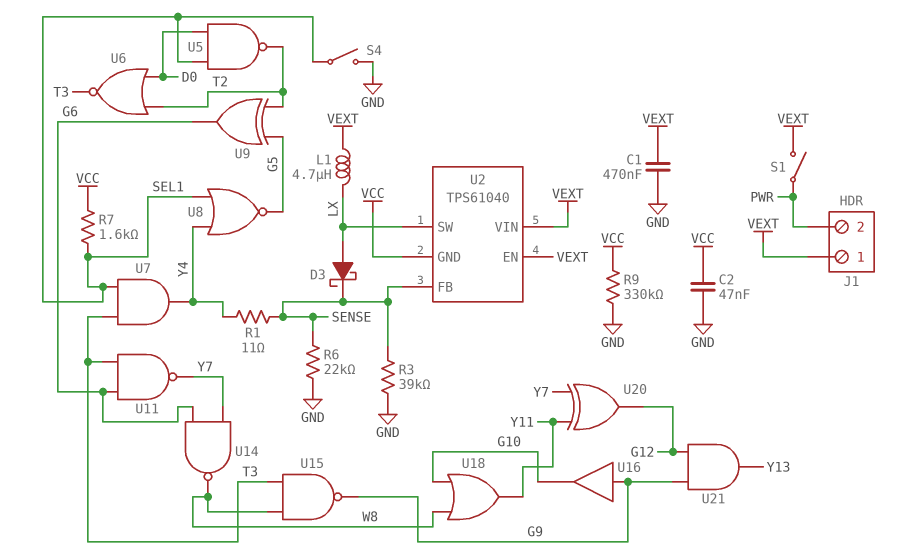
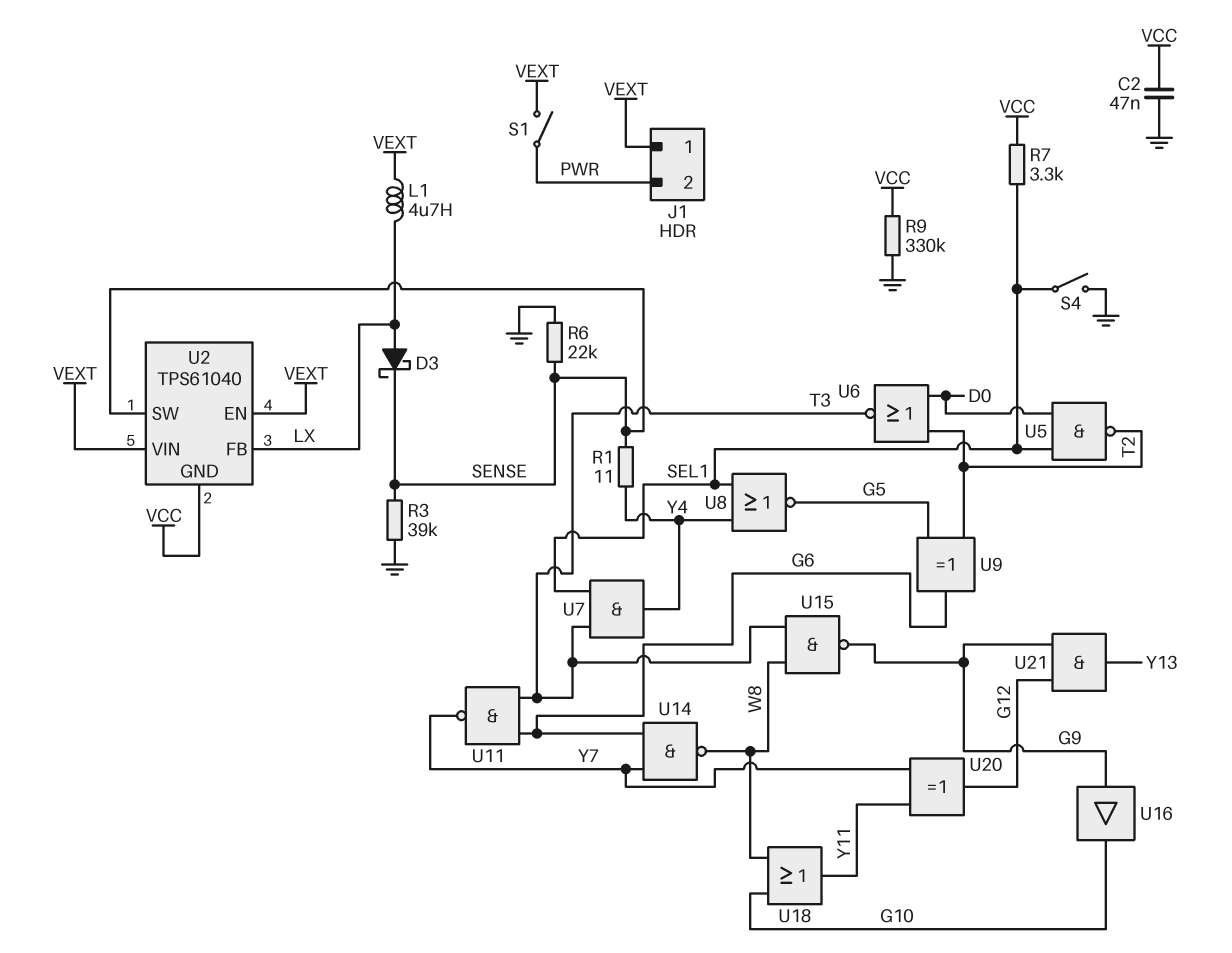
C1: 470nF (GND, VEXT) -> none
R7: 1.6k (SEL1, VCC) -> 3.3k (SEL1, VCC)
U2 pin FB: SENSE -> LX
U2 pin SW: LX -> SENSE

